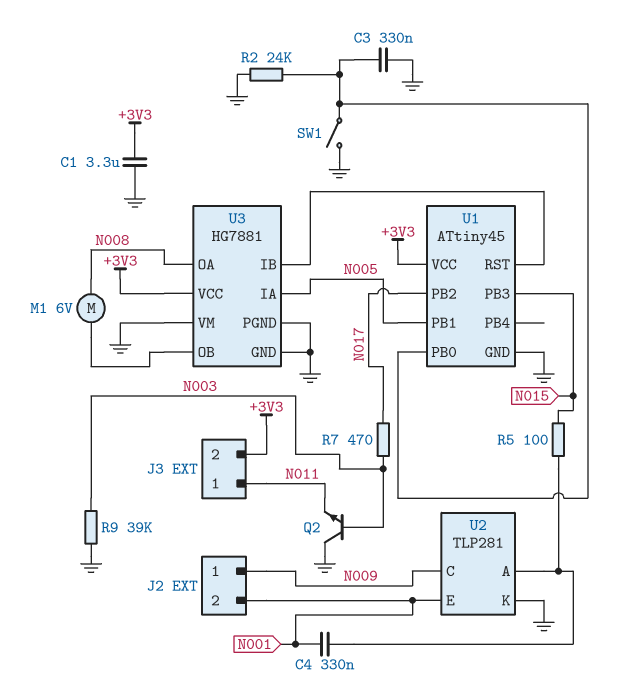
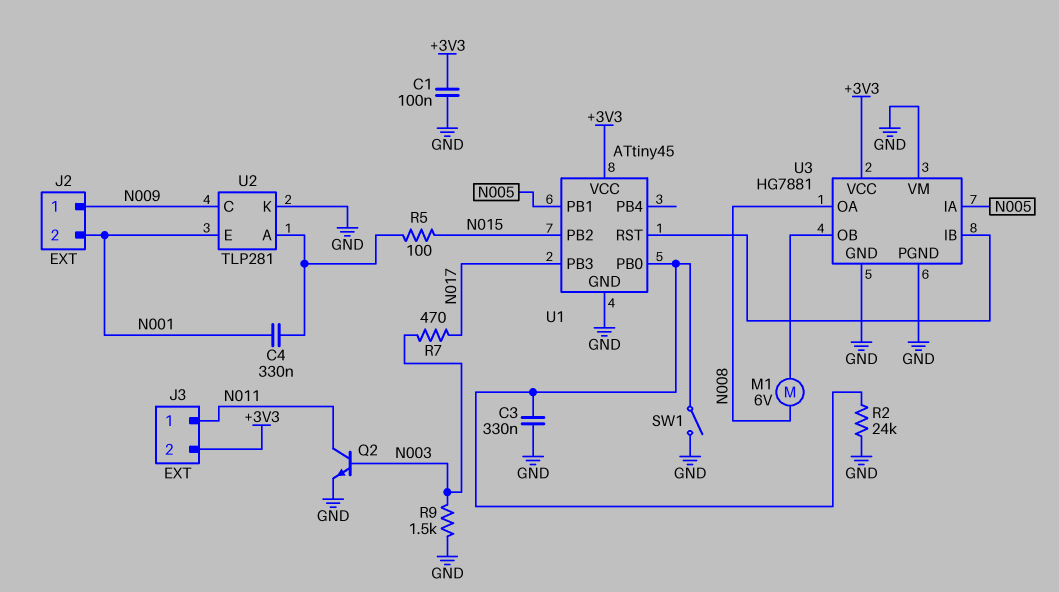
C1: 3.3uF (+3V3, GND) -> 100nF (+3V3, GND)
Q2: NPN (B N003, C GND, E N011) -> NPN (B N003, C N011, E GND)
R9: 39k (GND, N003) -> 1.5k (GND, N003)
U1 pin PB2: N017 -> N015
U1 pin PB3: N015 -> N017

